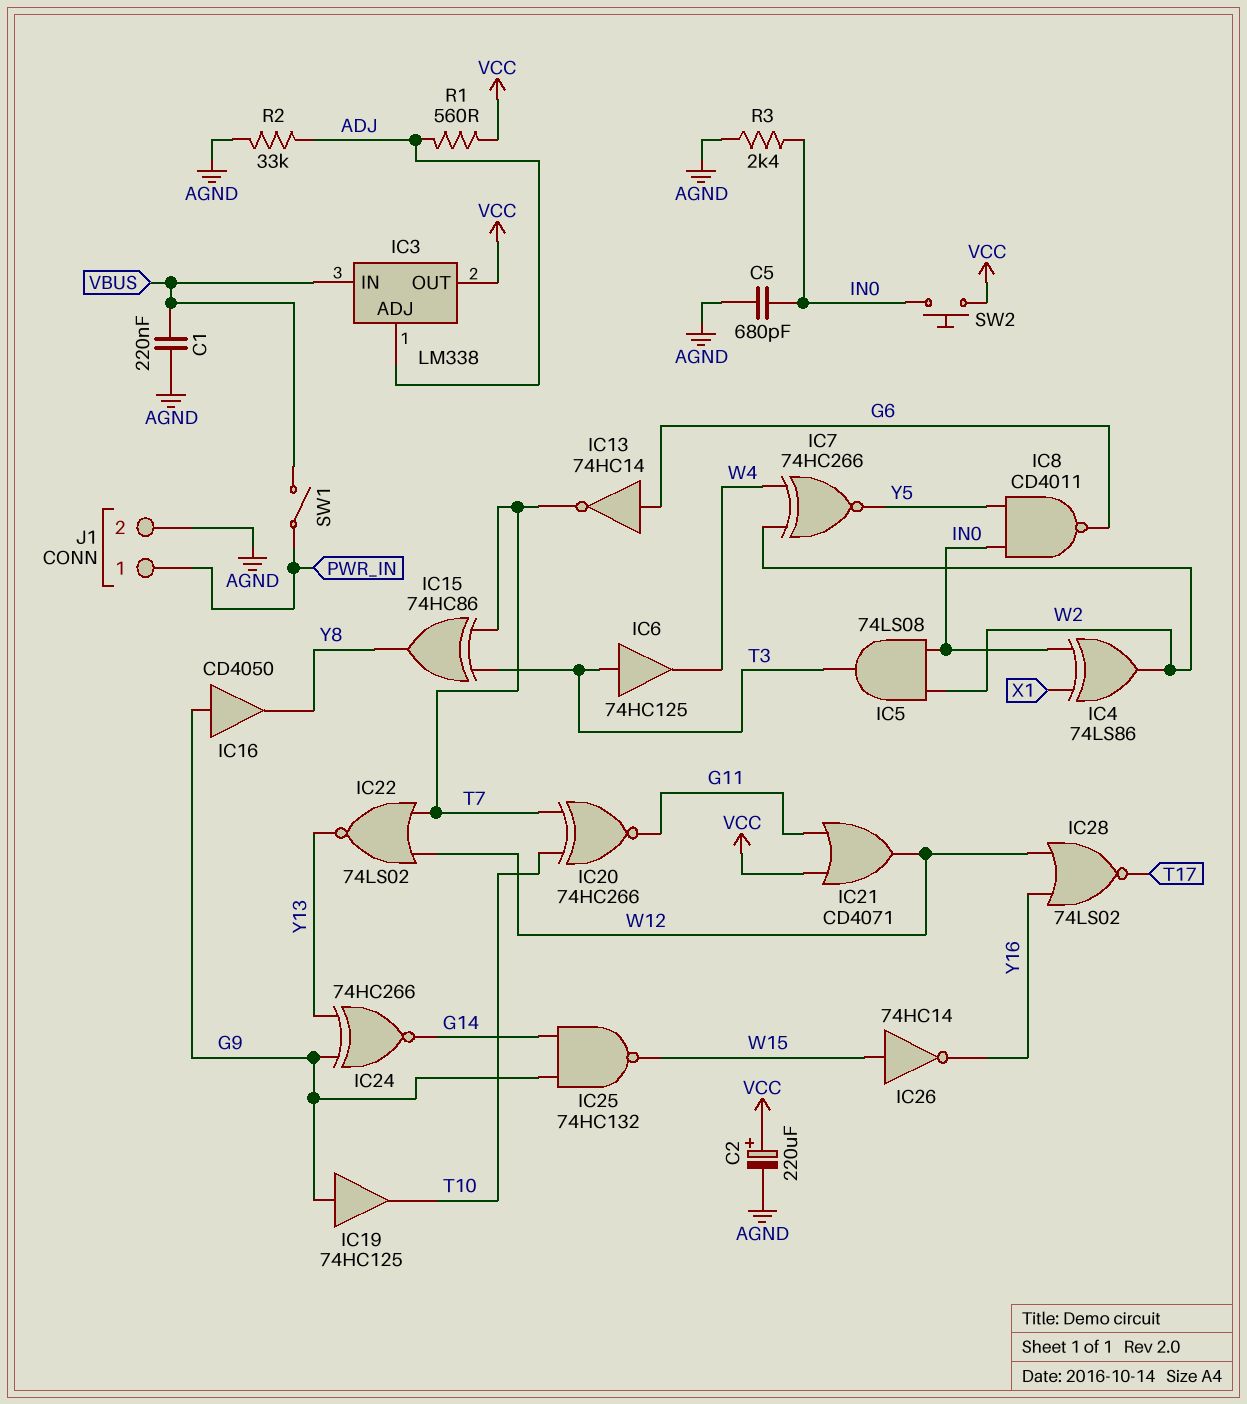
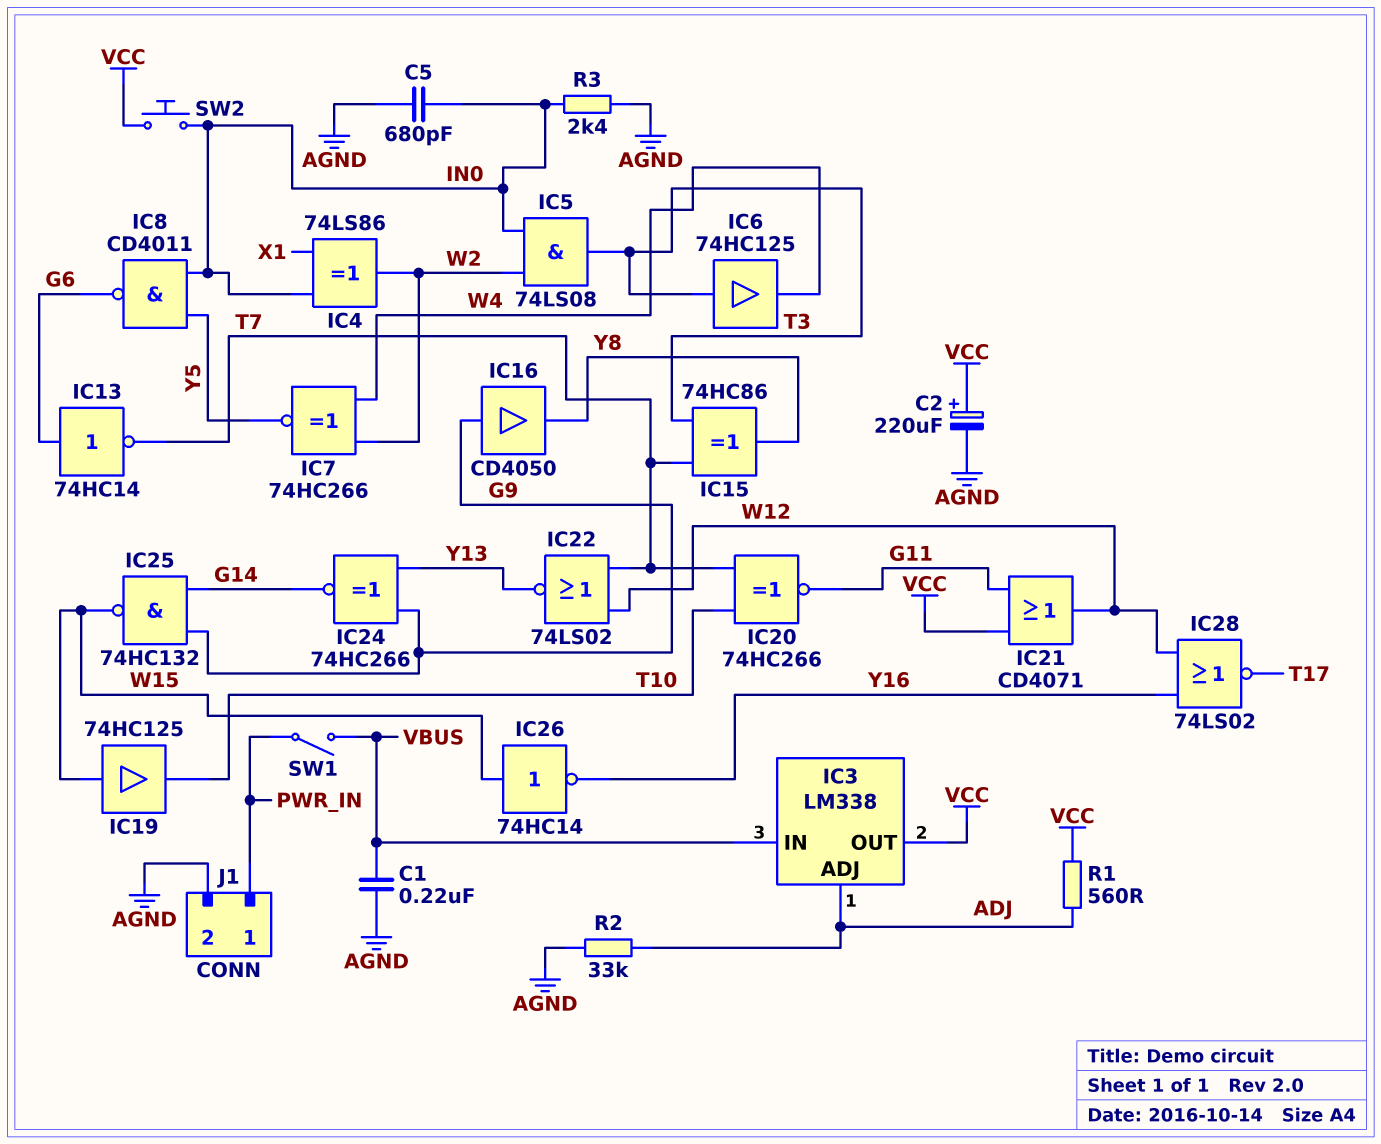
IC19: buffer 74HC125 (in G9, out T10) -> buffer 74HC125 (in W15, out T10)

